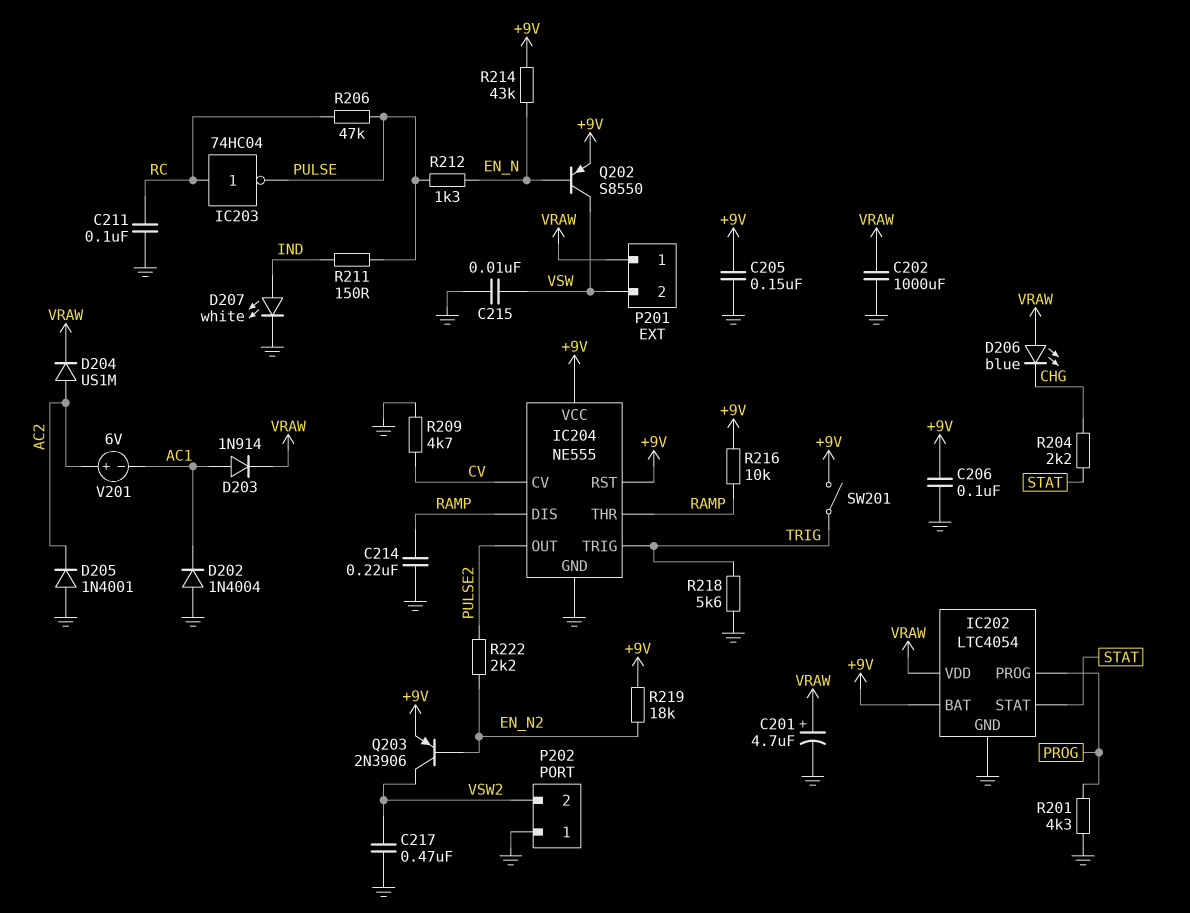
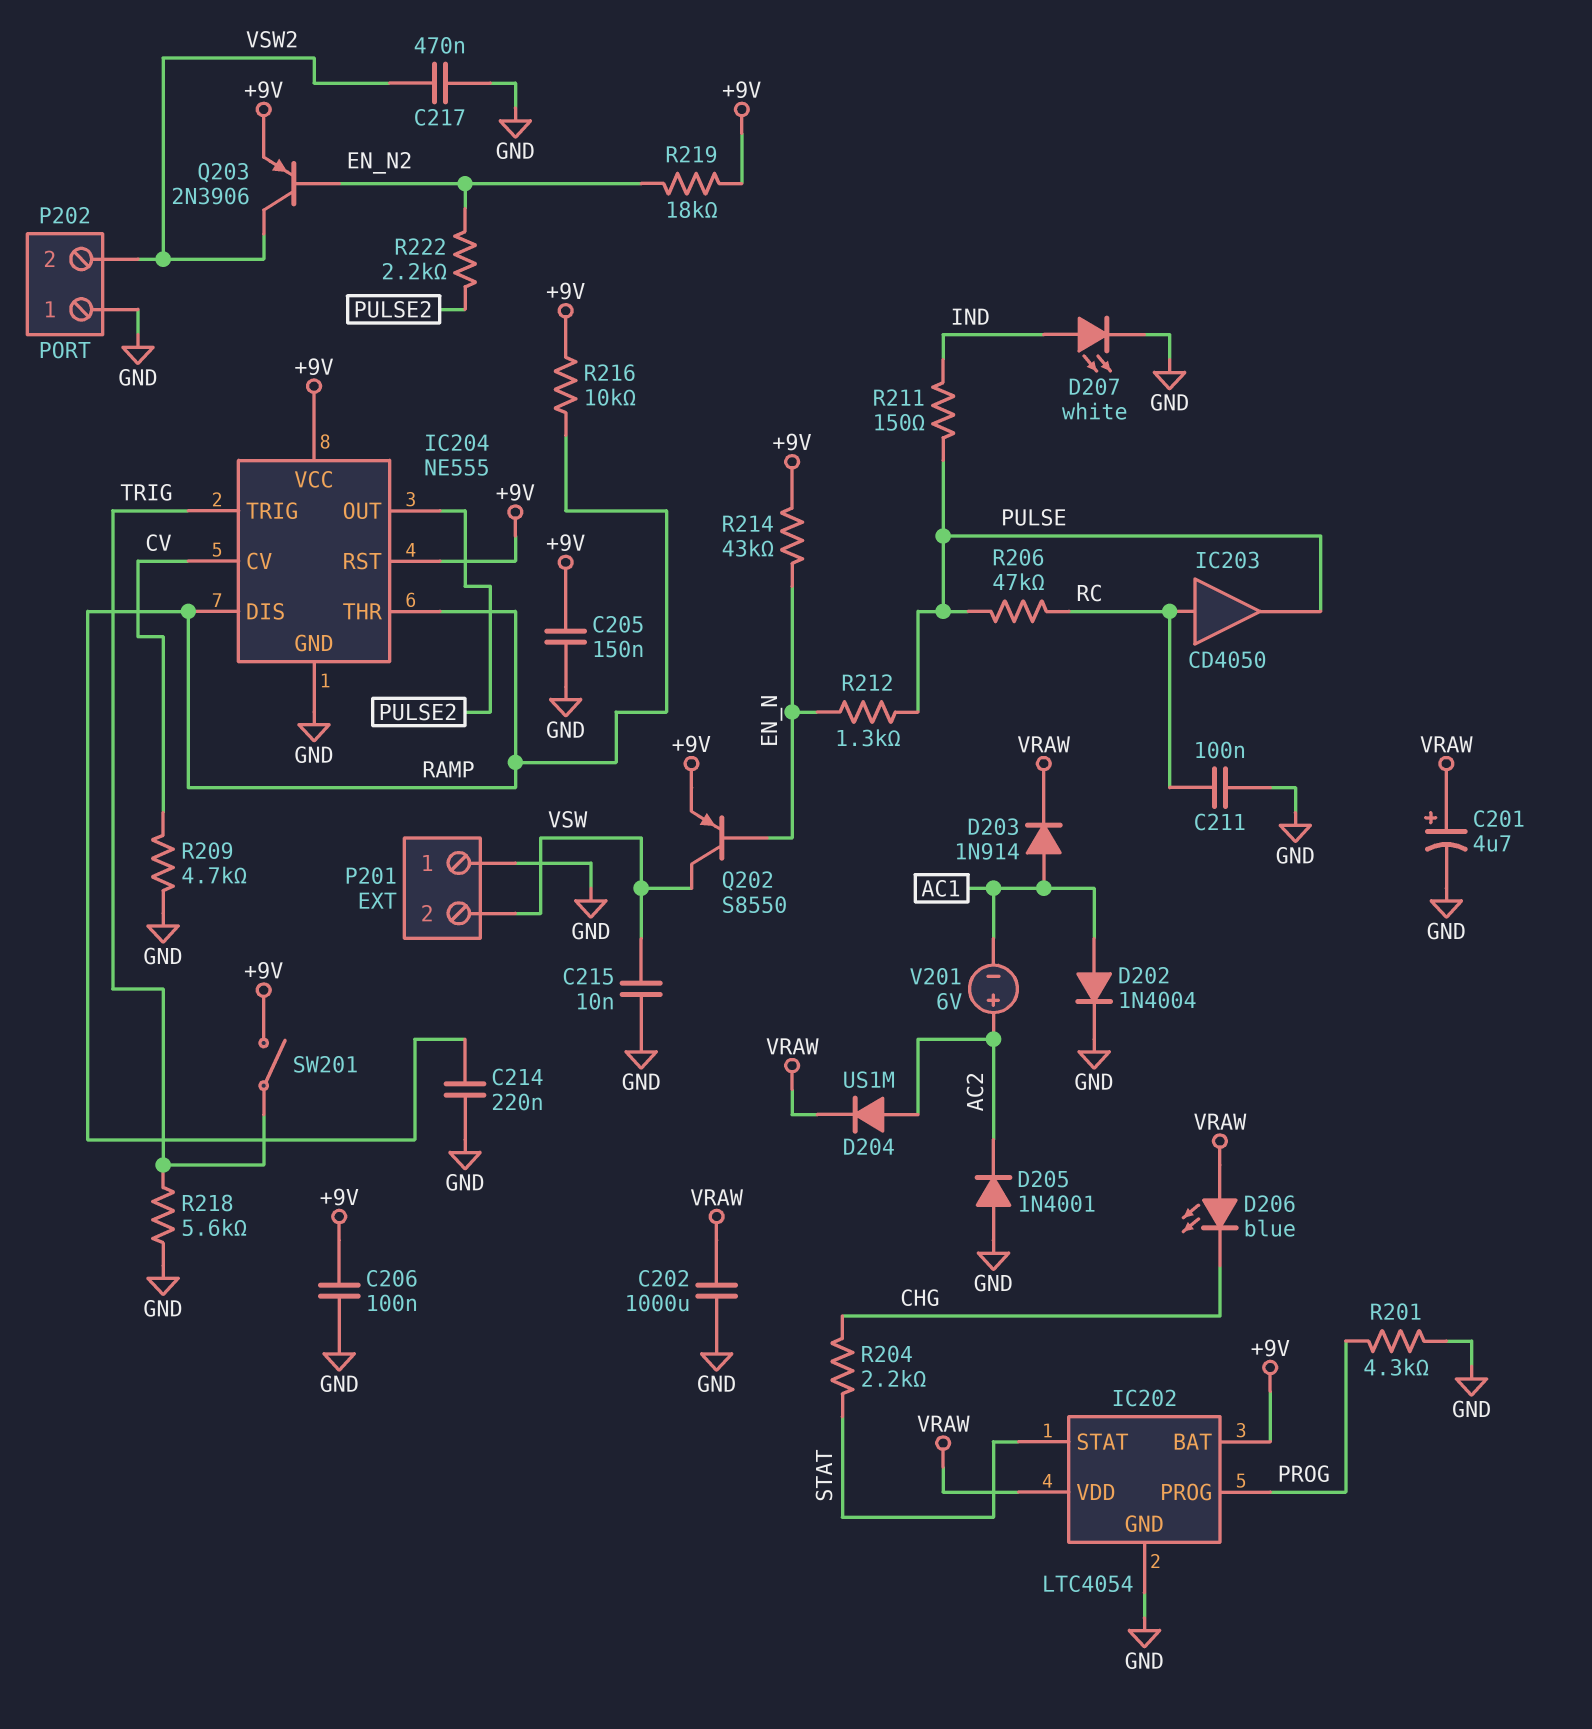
D202: diode 1N4004 (A GND, K AC1) -> diode 1N4004 (A AC1, K GND)
IC203: NOT 74HC04 (in RC, out PULSE) -> buffer CD4050 (in RC, out PULSE)
P201 pin 1: VRAW -> GND

